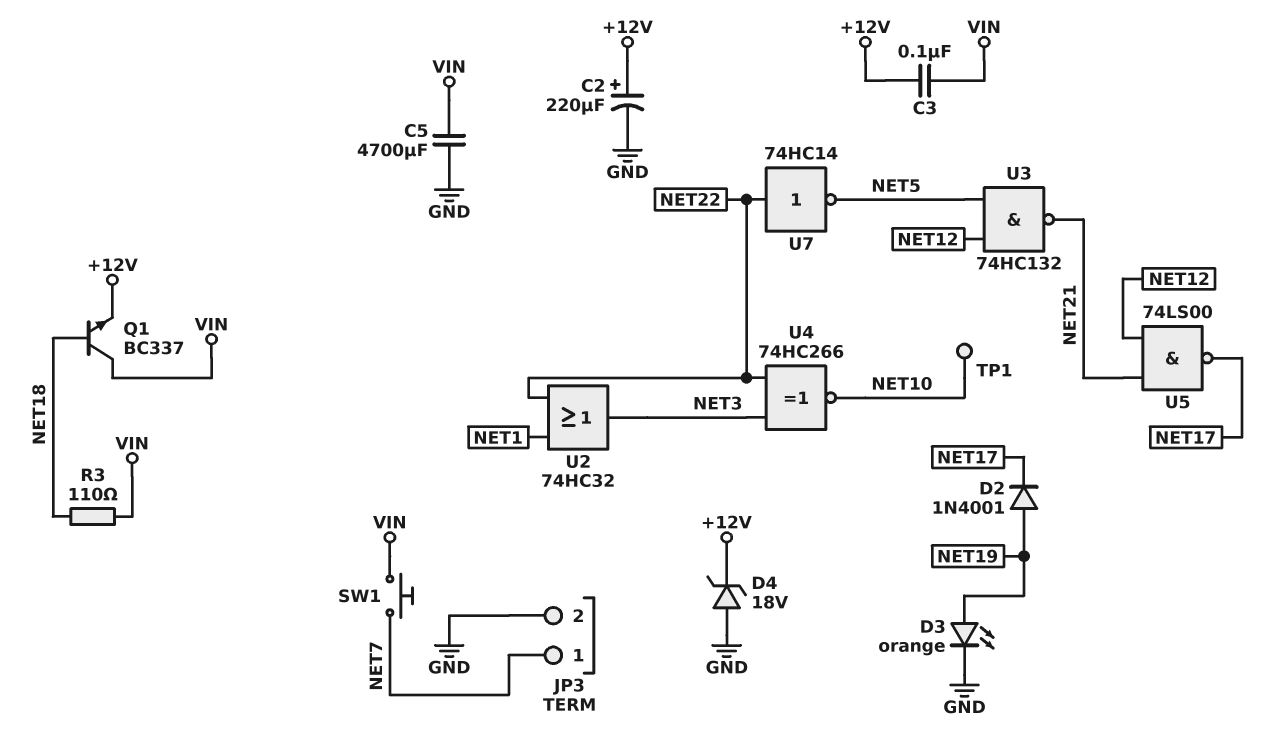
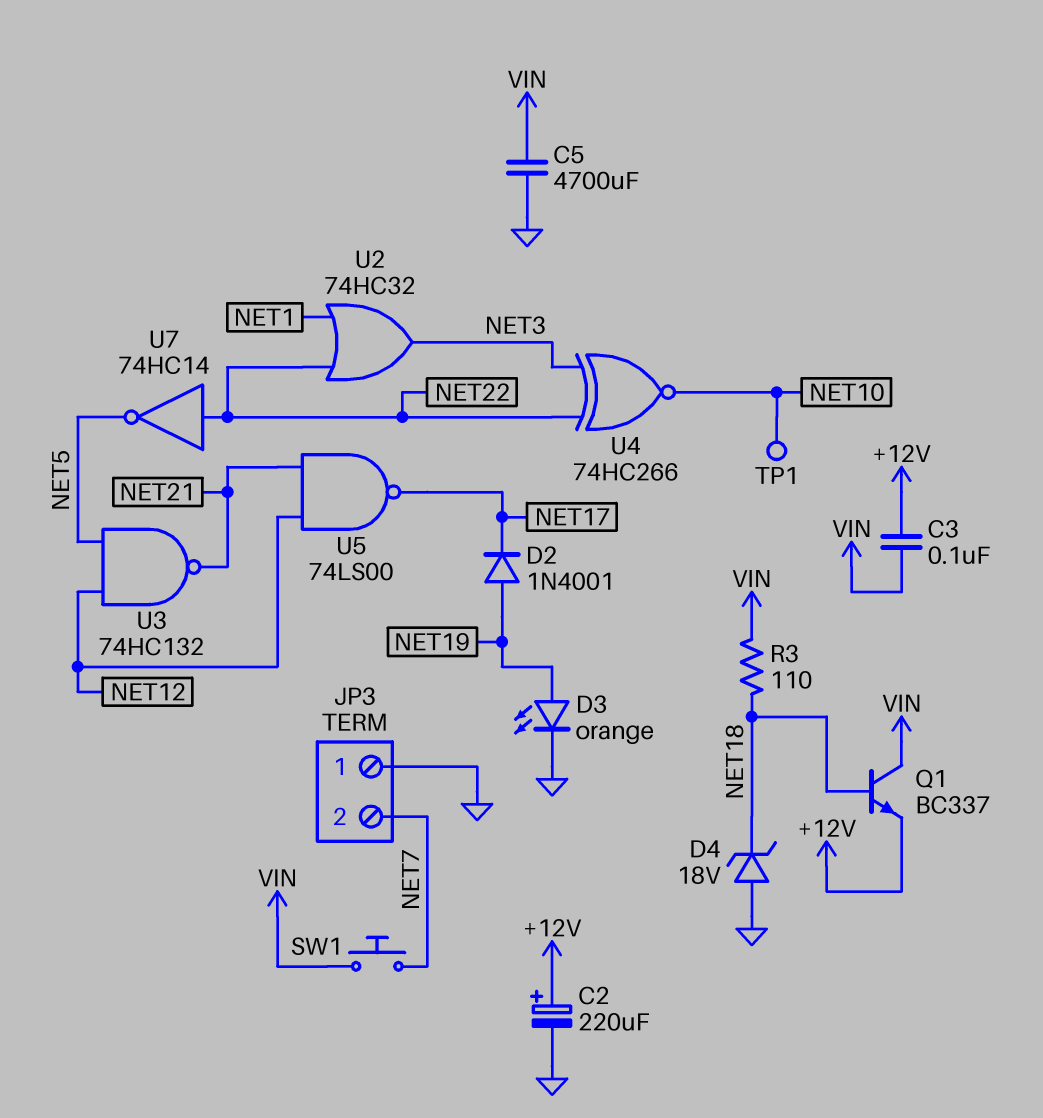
D4: zener 18V (A GND, K +12V) -> zener 18V (A GND, K NET18)
JP3 pin 1: NET7 -> GND
JP3 pin 2: GND -> NET7

